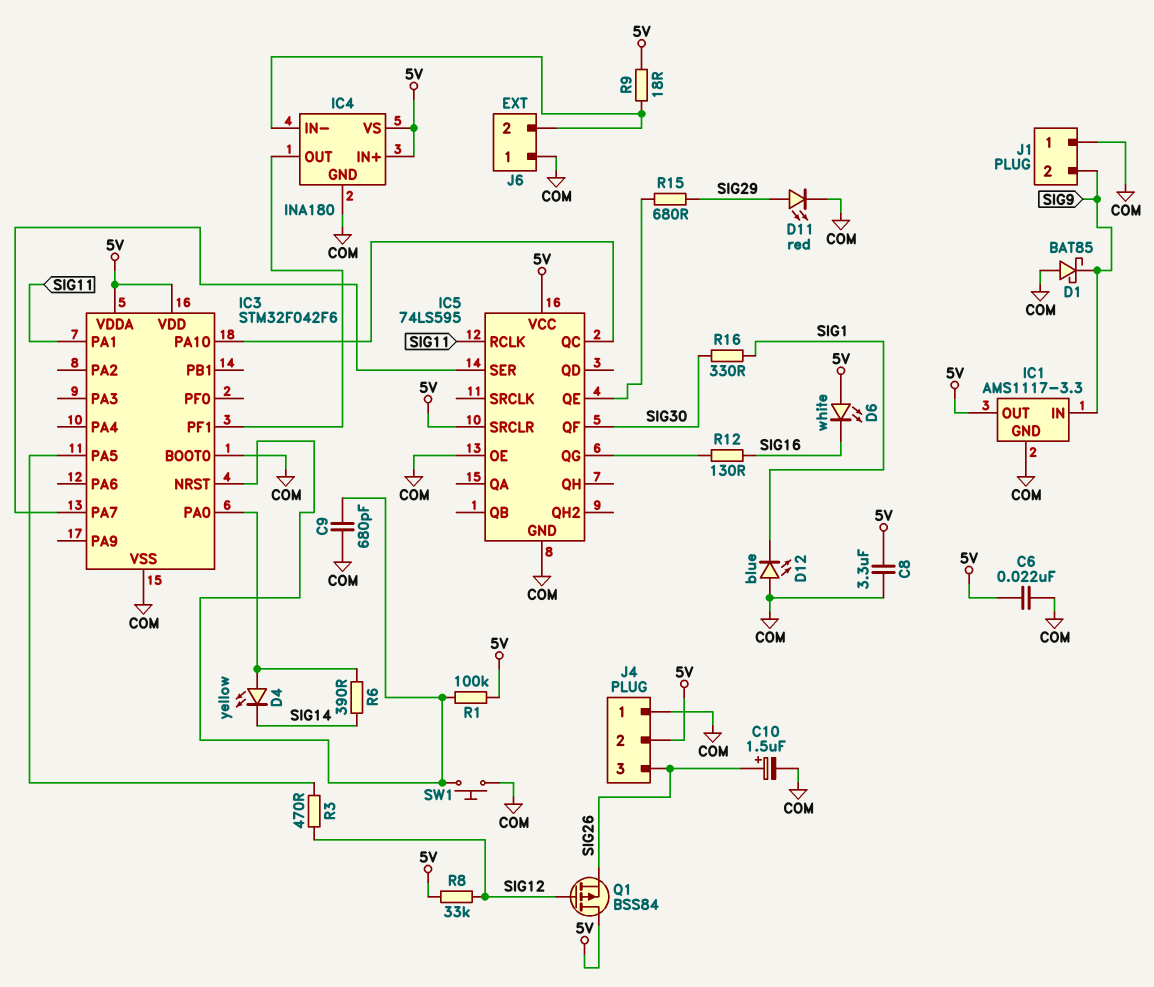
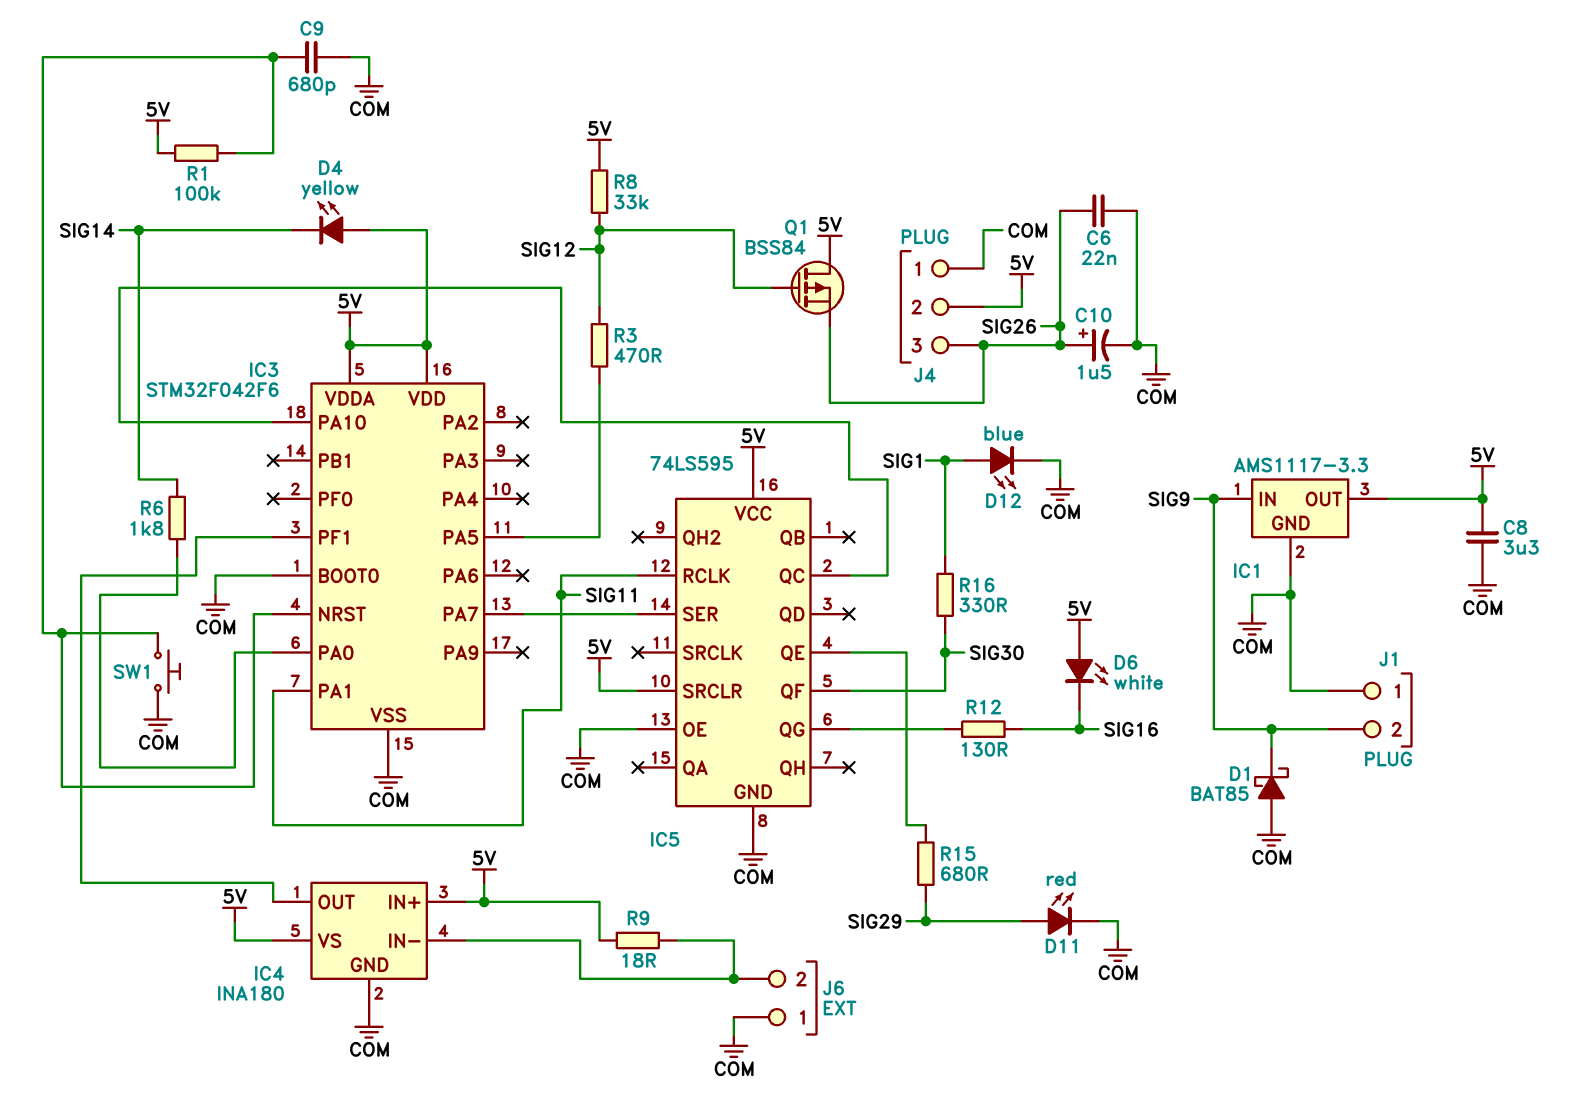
C6: 22nF (5V, COM) -> 22nF (COM, SIG26)
D4: LED yellow (A IC3/PA0, K SIG14) -> LED yellow (A 5V, K SIG14)
D12: LED blue (A COM, K SIG1) -> LED blue (A SIG1, K COM)
R6: 390 (IC3/PA0, SIG14) -> 1.8k (IC3/PA0, SIG14)

